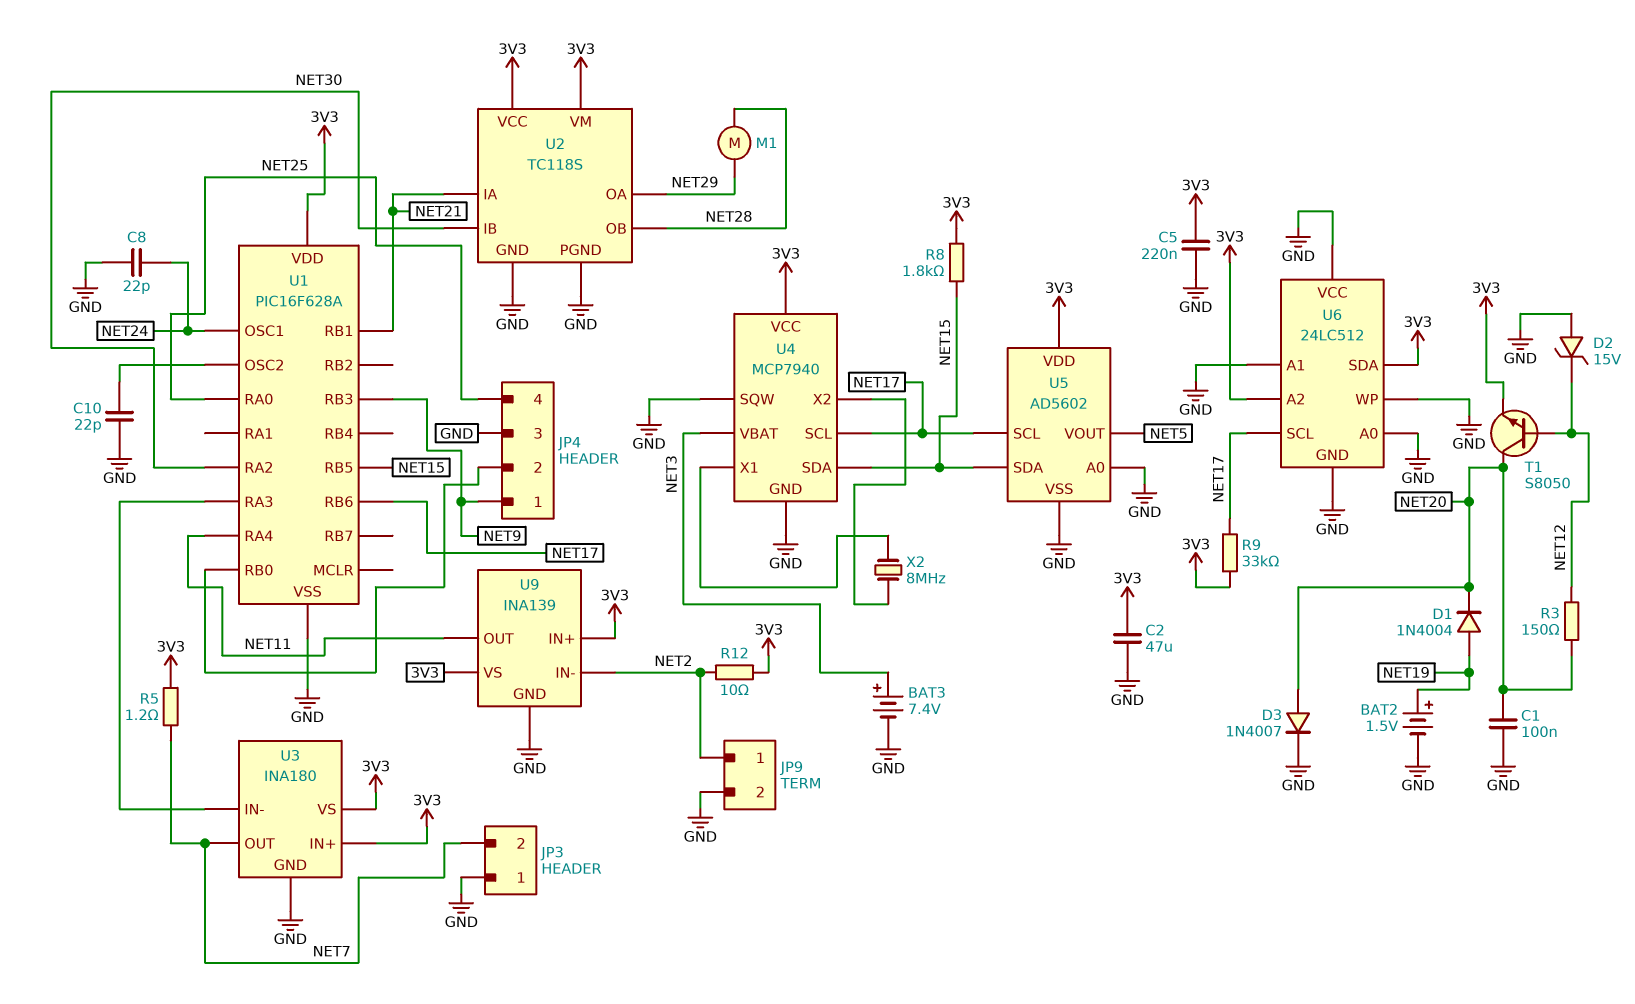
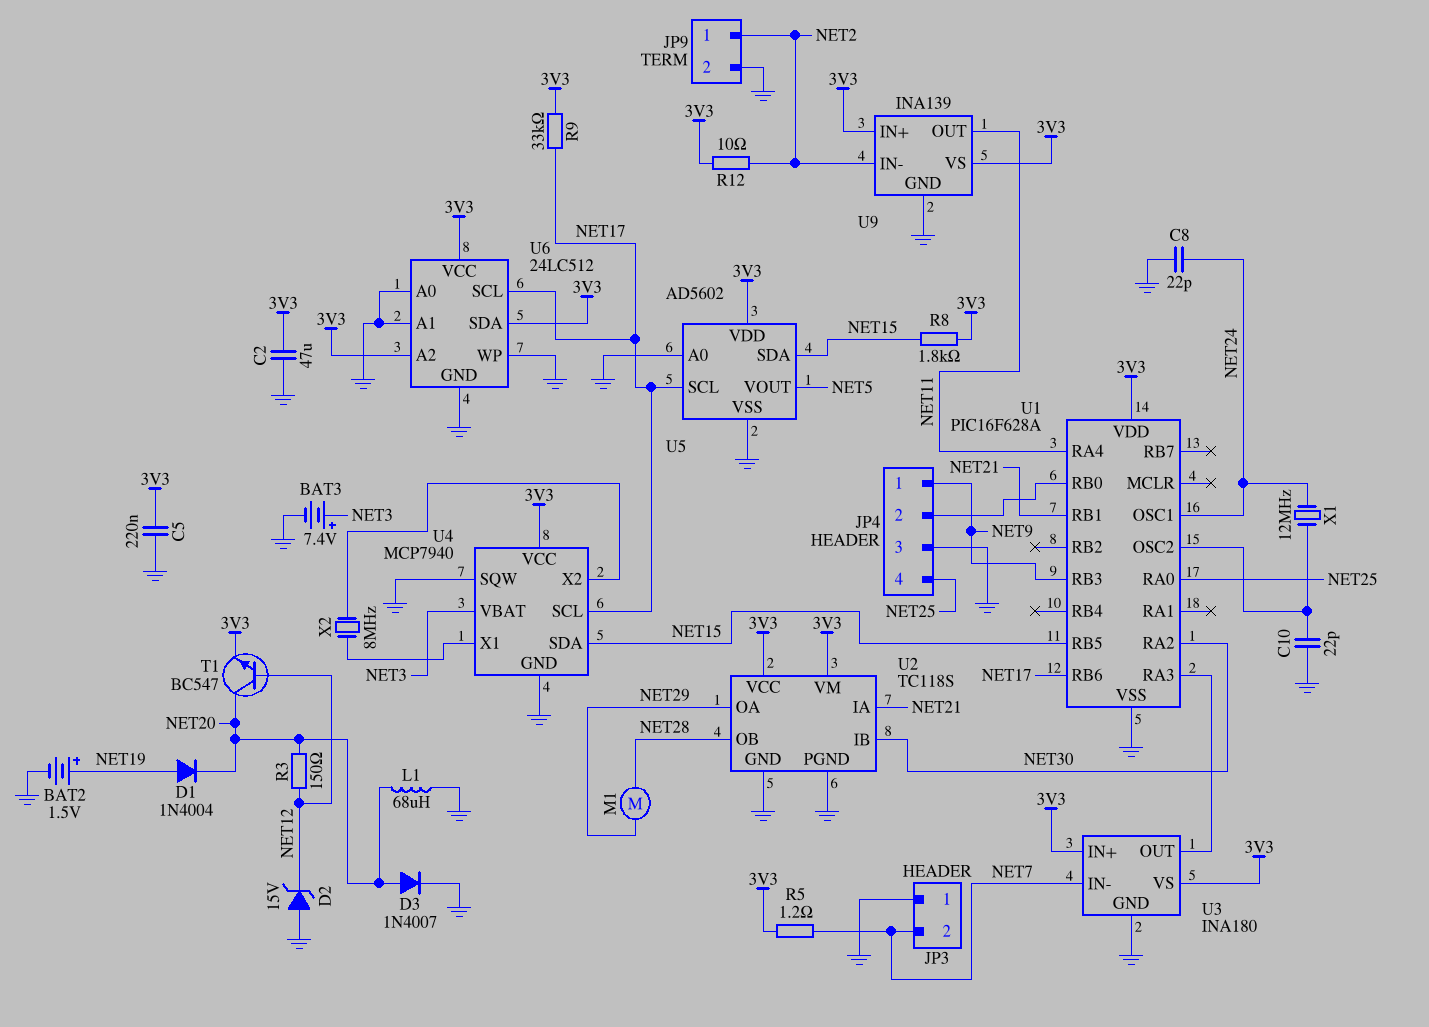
C1: 100nF (GND, NET20) -> none
L1: none -> 68uH (GND, NET20)
T1: NPN S8050 (B NET12, C NET20, E 3V3) -> NPN BC547 (B NET12, C NET20, E 3V3)
U3 pin IN-: U1/RA3 -> NET7
U3 pin OUT: NET7 -> U1/RA3
U6 pin VCC: GND -> 3V3
X1: none -> 12MHz (NET24, U1/OSC2)

